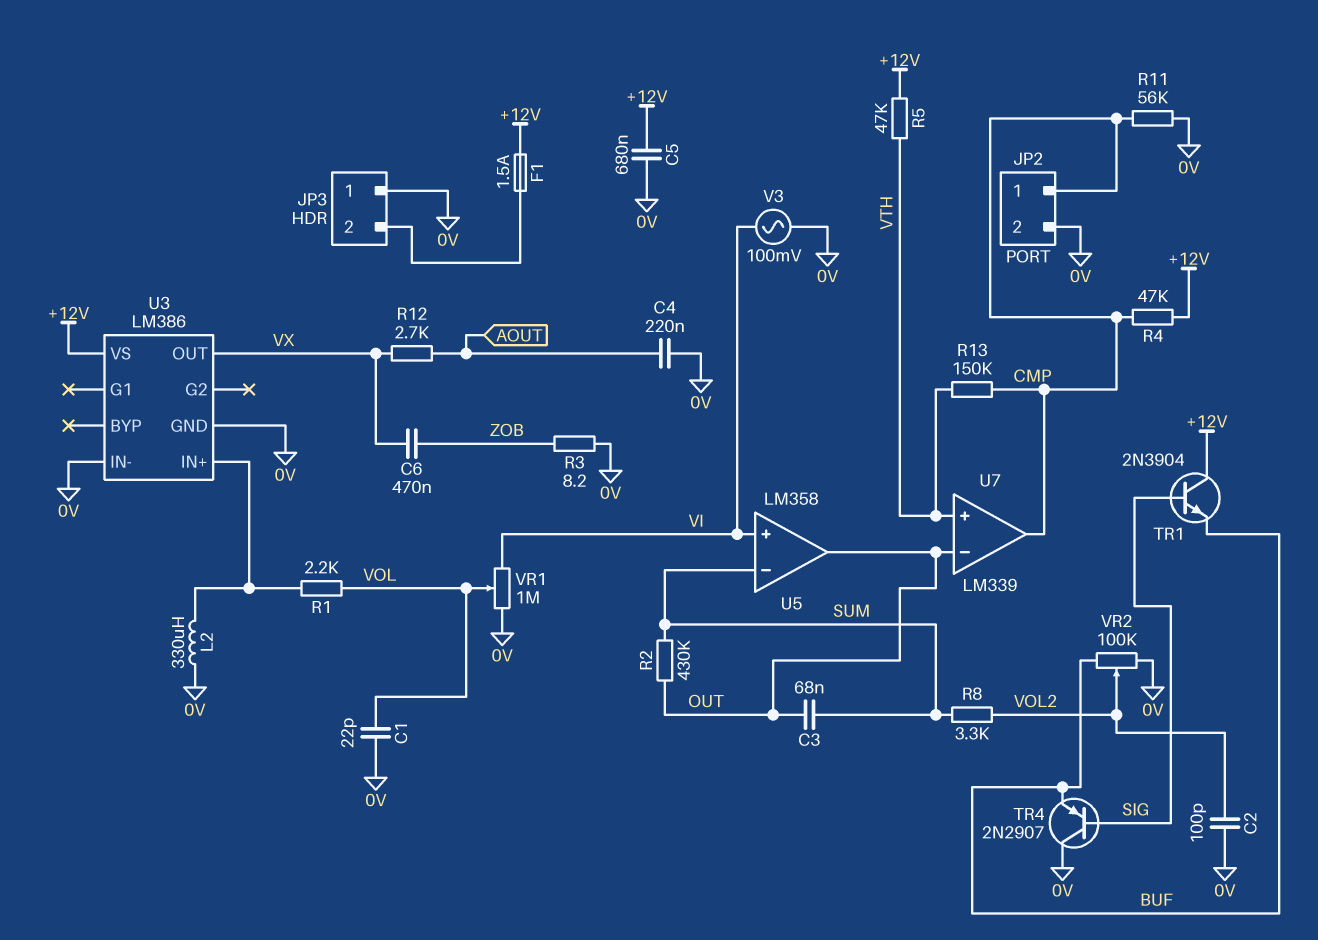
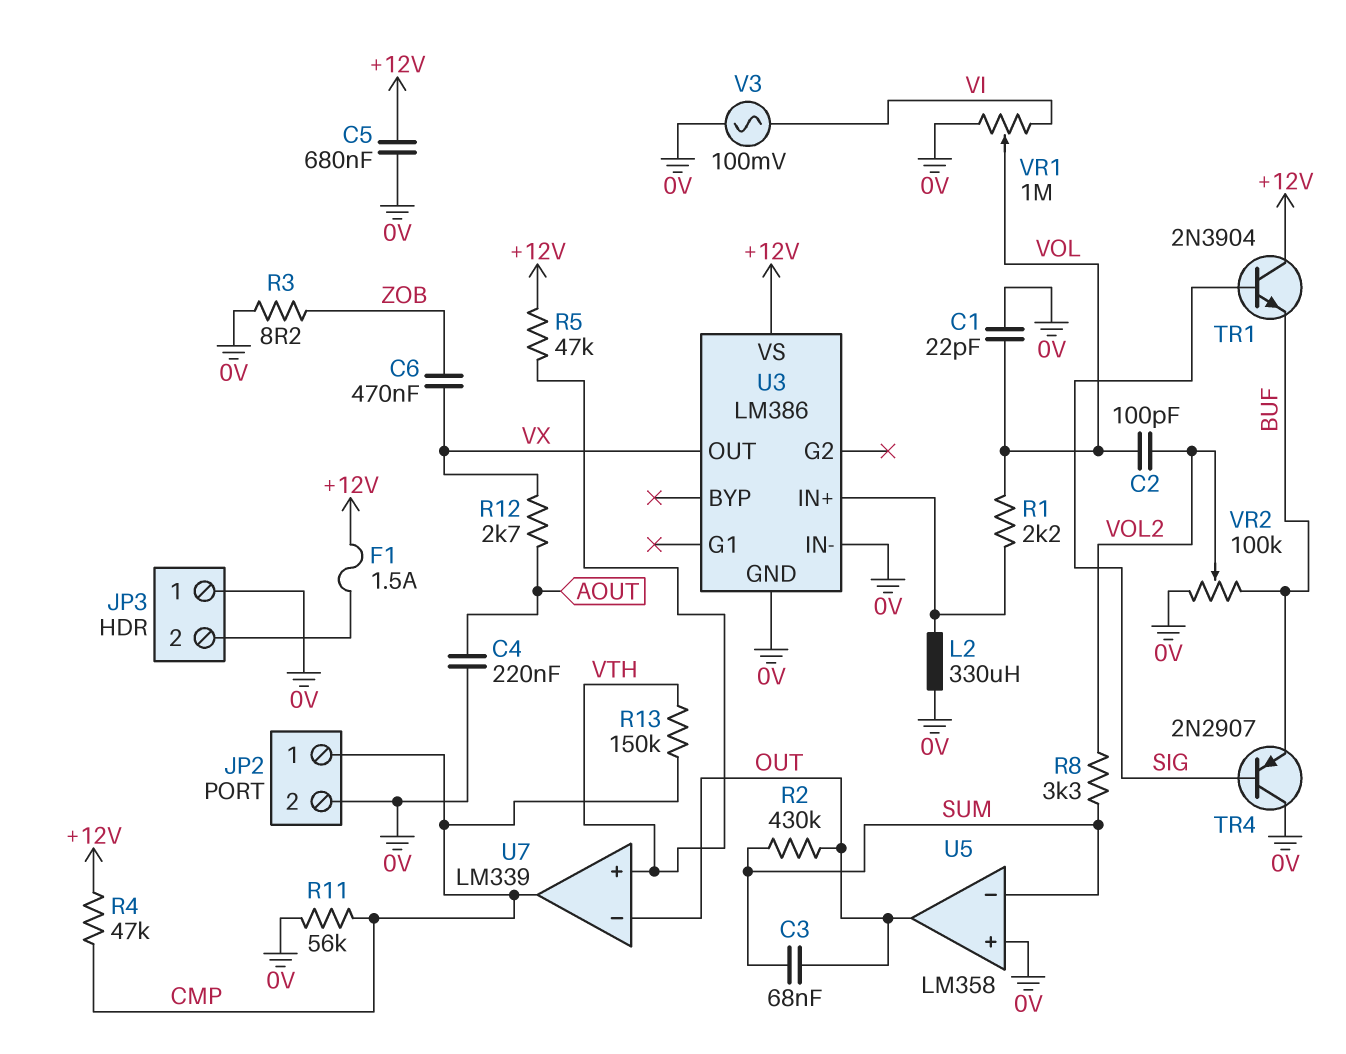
C2: 100pF (0V, VOL2) -> 100pF (VOL, VOL2)
U5 pin in+: VI -> 0V

